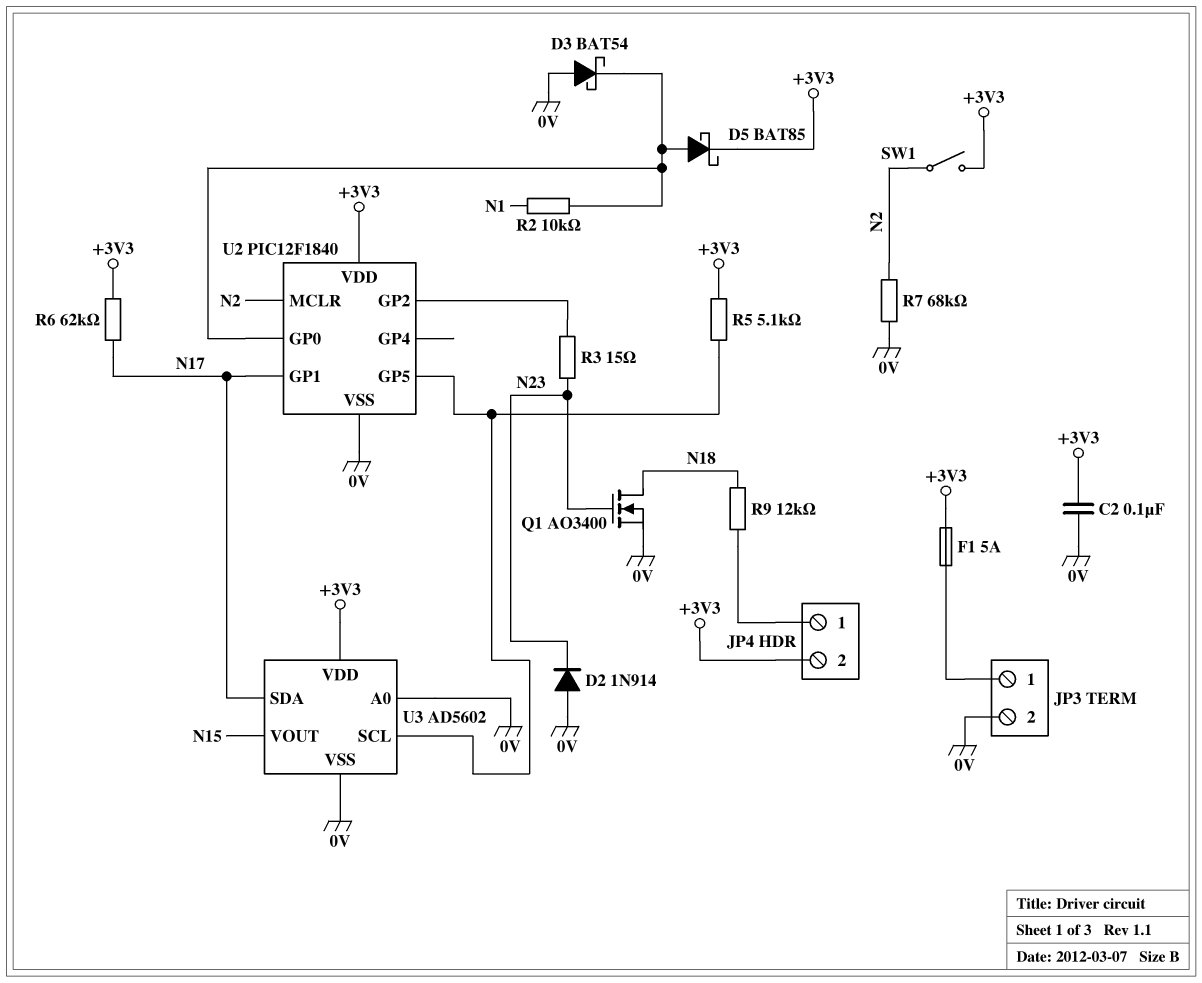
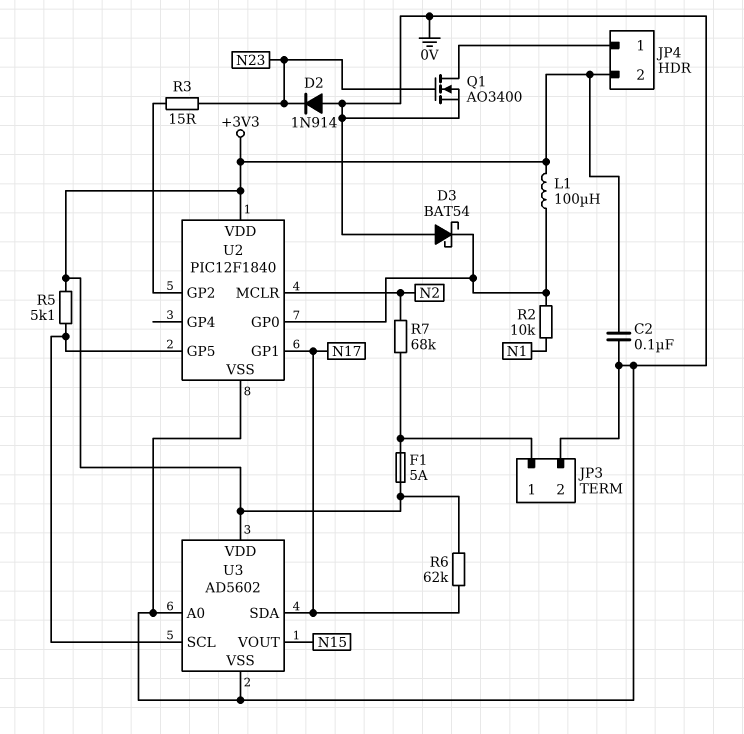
D5: schottky BAT85 (A U2/GP0, K +3V3) -> none
L1: none -> 100uH (+3V3, U2/GP0)
Q1: NMOS AO3400 (G N23, D N18, S 0V) -> NMOS AO3400 (G N23, D JP4/1, S 0V)
R7: 68k (0V, N2) -> 68k (JP3/1, N2)
R9: 12k (JP4/1, N18) -> none
SW1: switch (+3V3, N2) -> none

